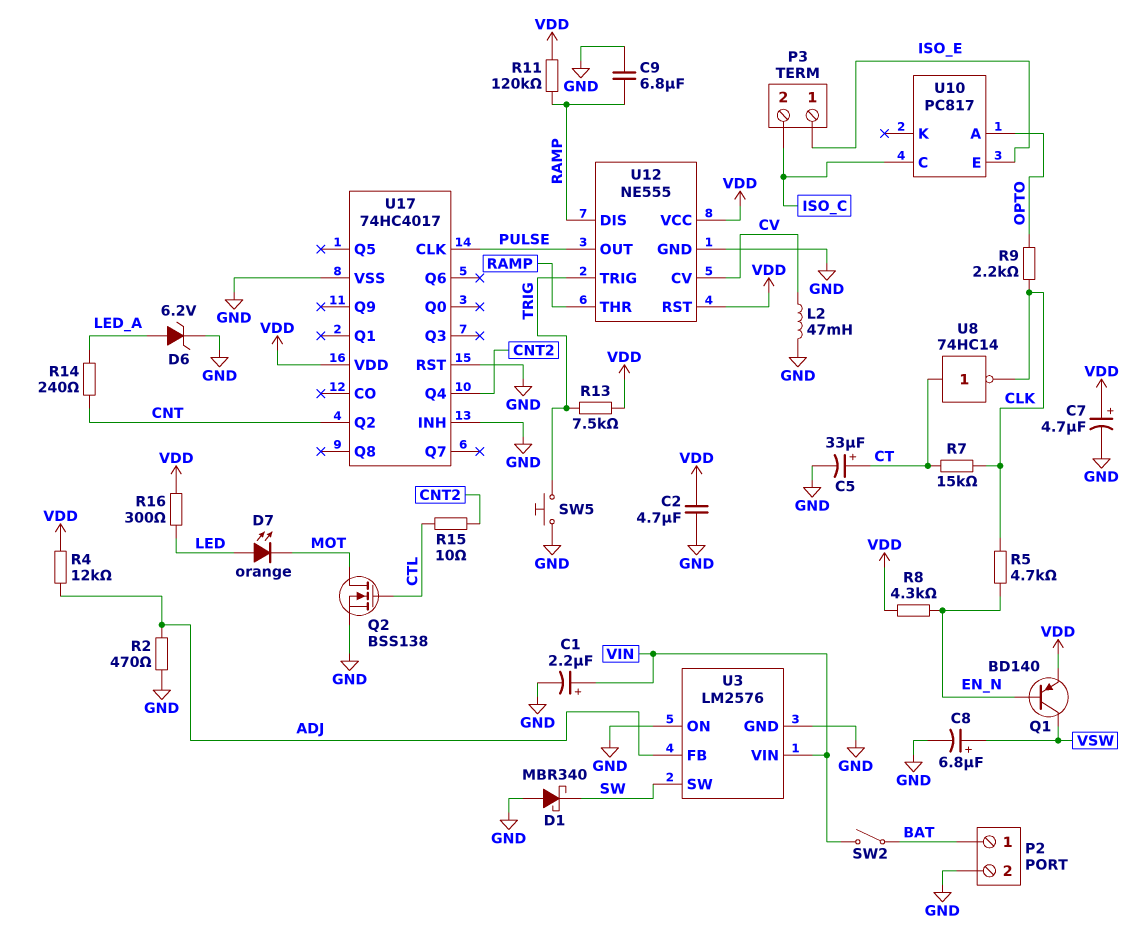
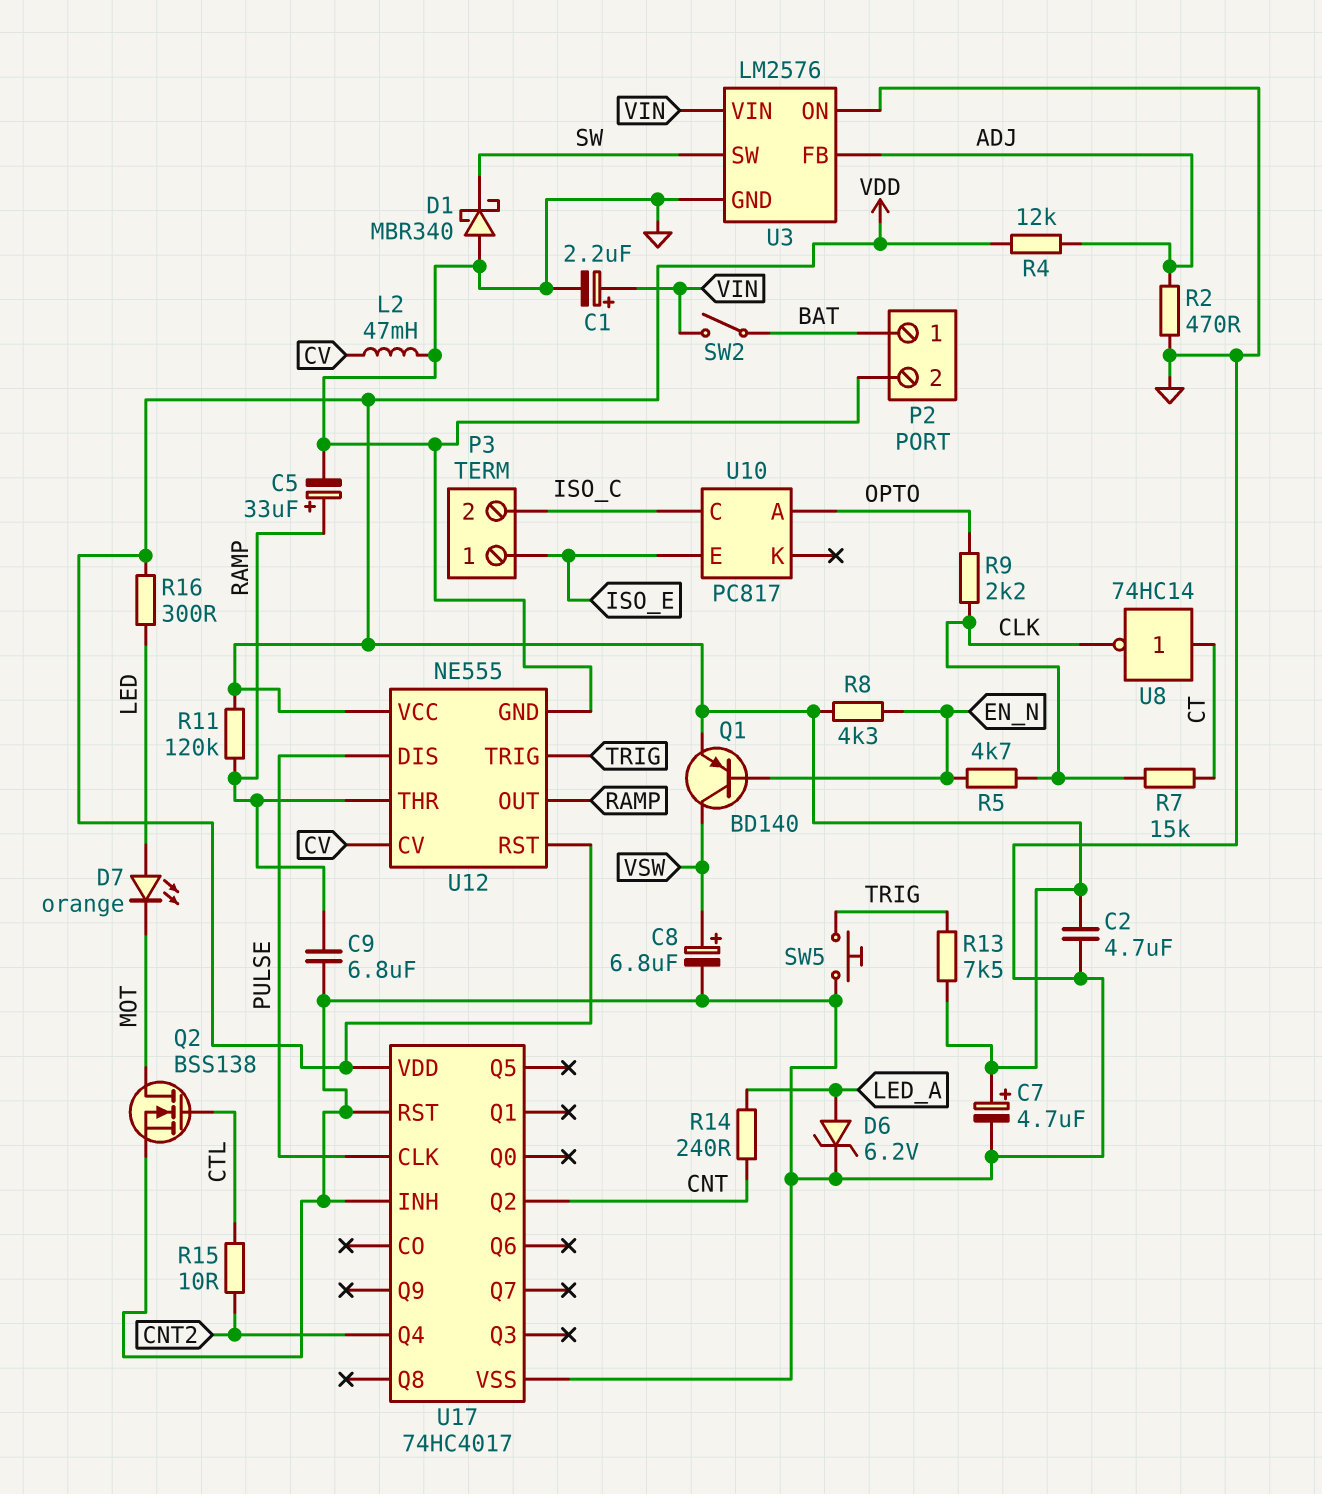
C5: 33uF (plus CT, minus GND) -> 33uF (plus RAMP, minus GND)
U12 pin DIS: RAMP -> PULSE
U12 pin OUT: PULSE -> RAMP

